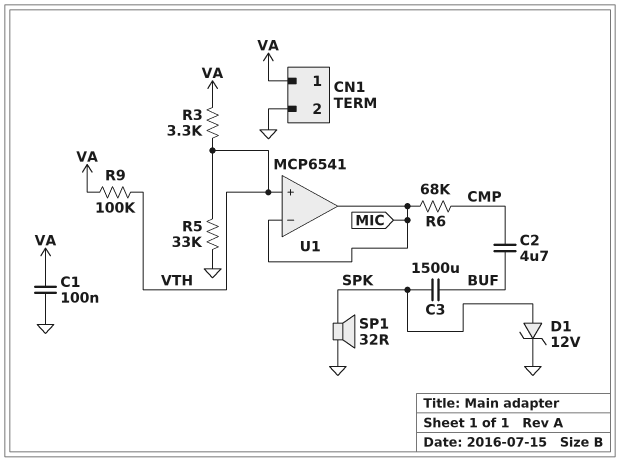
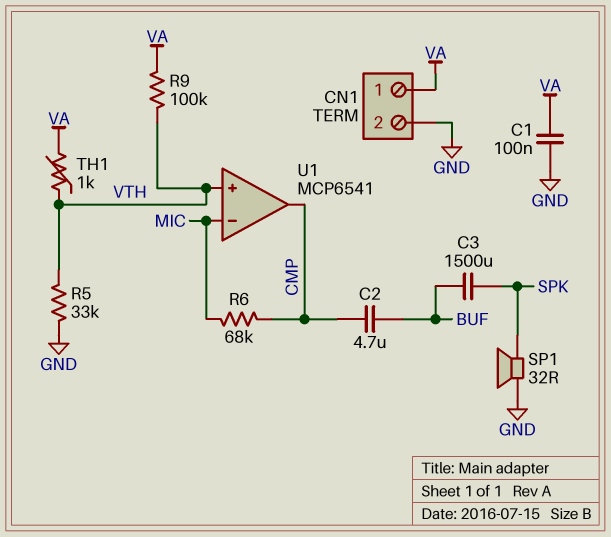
D1: zener 12V (A SPK, K GND) -> none
R3: 3.3k (VA, VTH) -> none
TH1: none -> 1k (VA, VTH)
U1 pin out: MIC -> CMP

